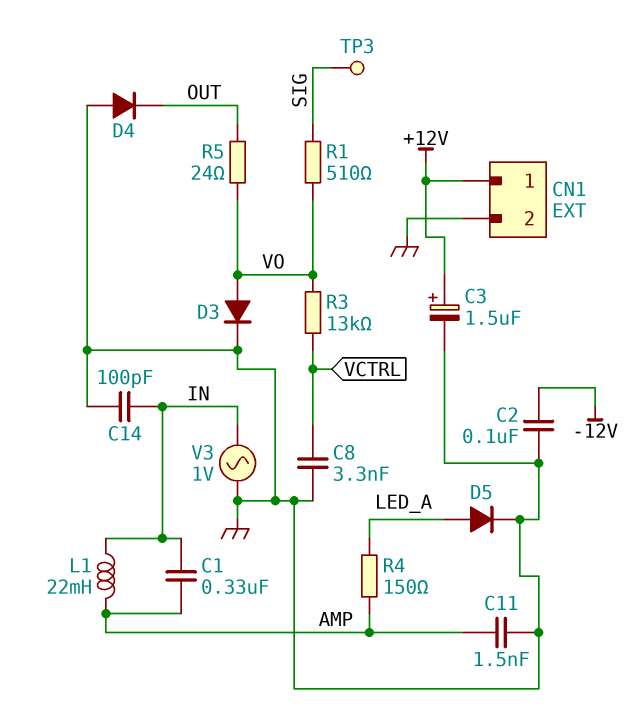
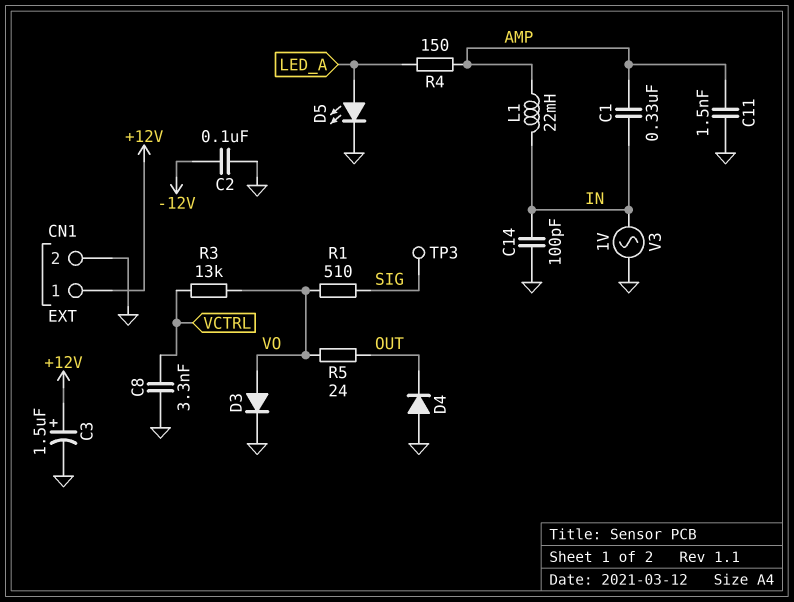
D5: diode (A LED_A, K GND) -> LED (A LED_A, K GND)

